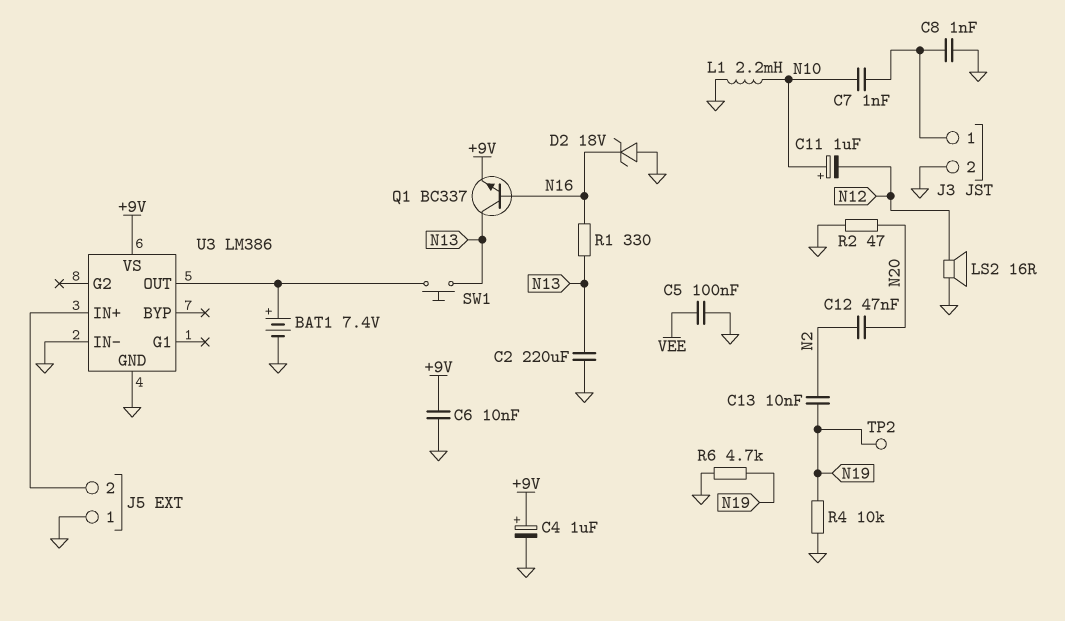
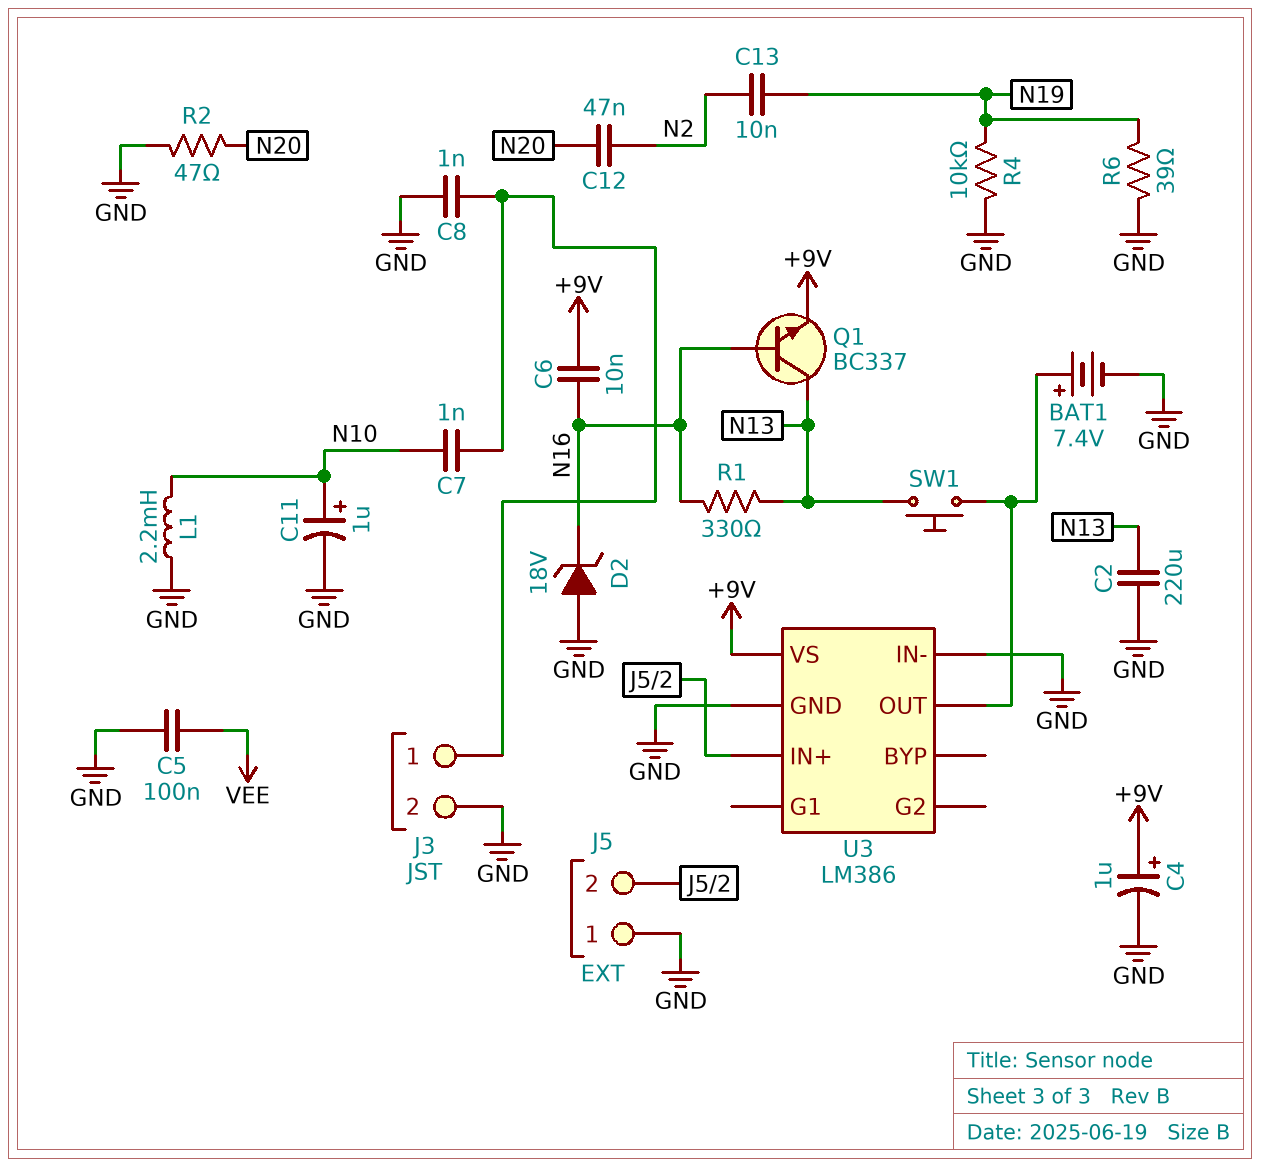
C6: 10nF (+9V, GND) -> 10nF (+9V, N16)
C11: 1uF (plus N10, minus N12) -> 1uF (plus N10, minus GND)
LS2: speaker 16R (GND, N12) -> none
R6: 4.7k (GND, N19) -> 39 (GND, N19)
TP2: test point (N19) -> none

